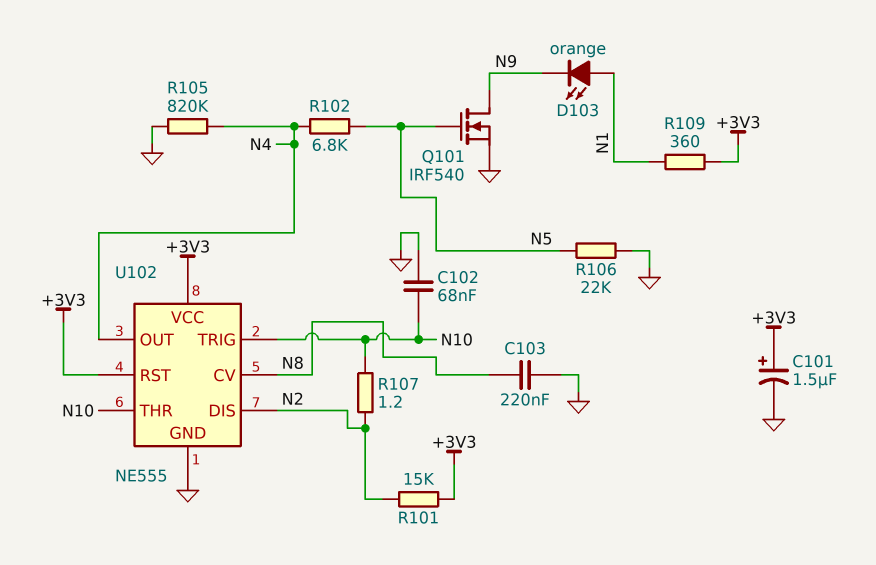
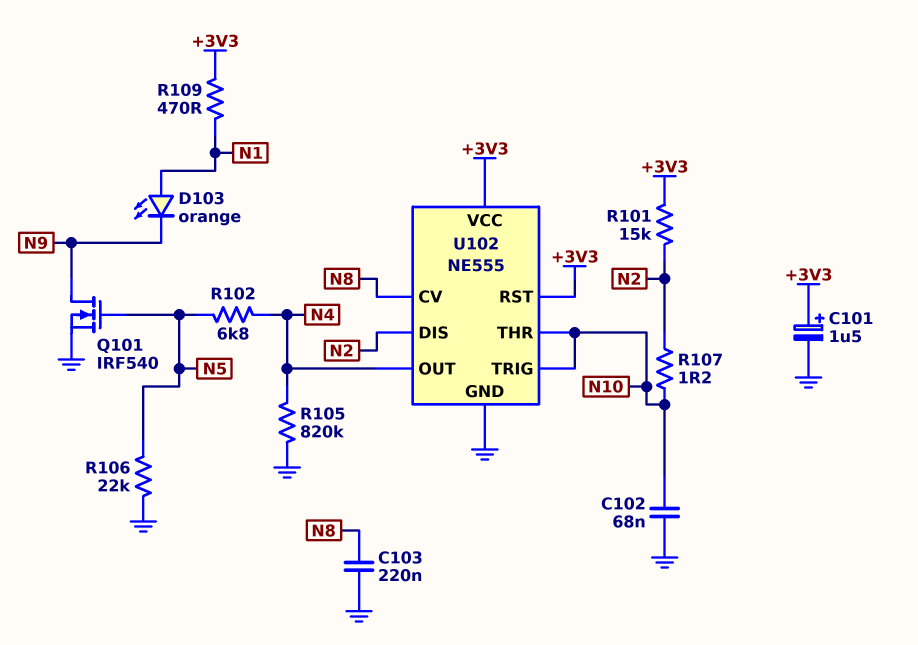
R109: 360 (+3V3, N1) -> 470 (+3V3, N1)

